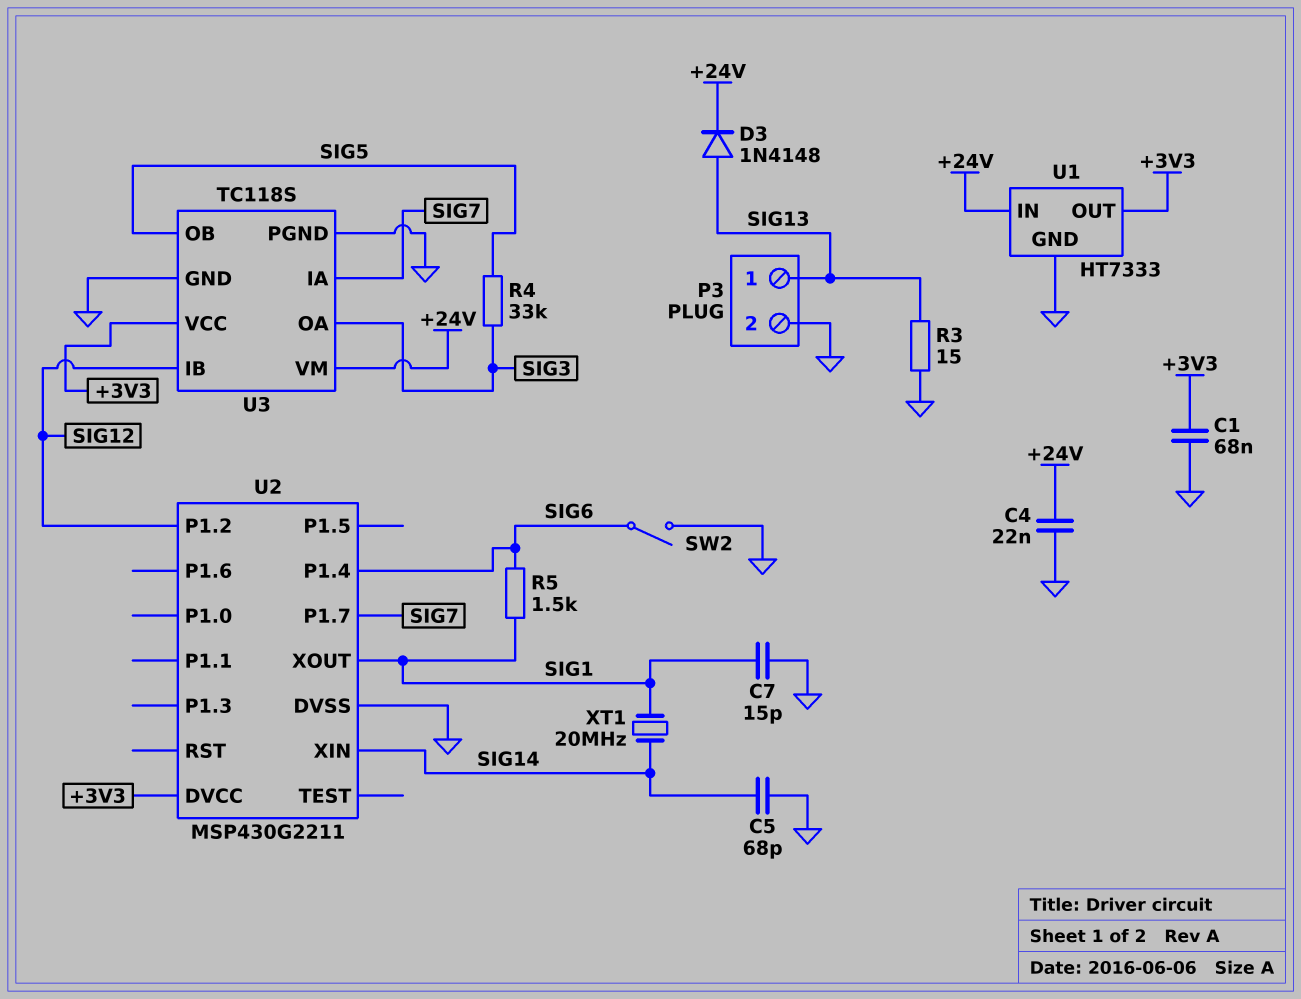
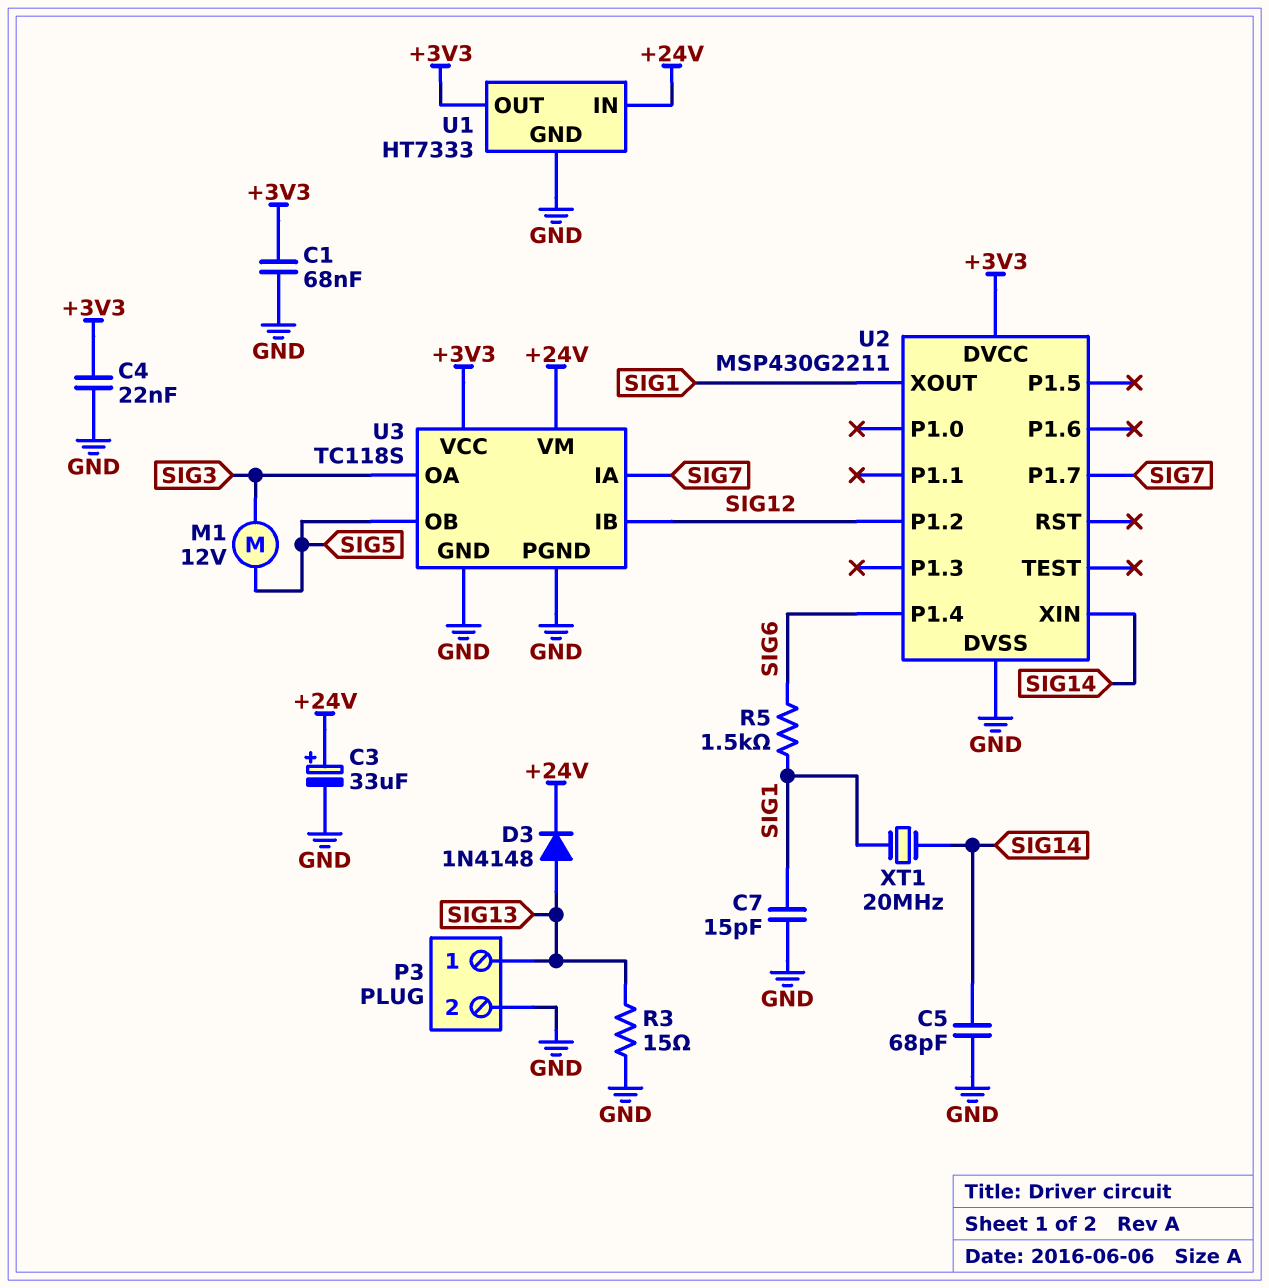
C3: none -> 33uF (plus +24V, minus GND)
C4: 22nF (+24V, GND) -> 22nF (+3V3, GND)
M1: none -> motor 12V (SIG3, SIG5)
R4: 33k (SIG3, SIG5) -> none
SW2: switch (GND, SIG6) -> none

